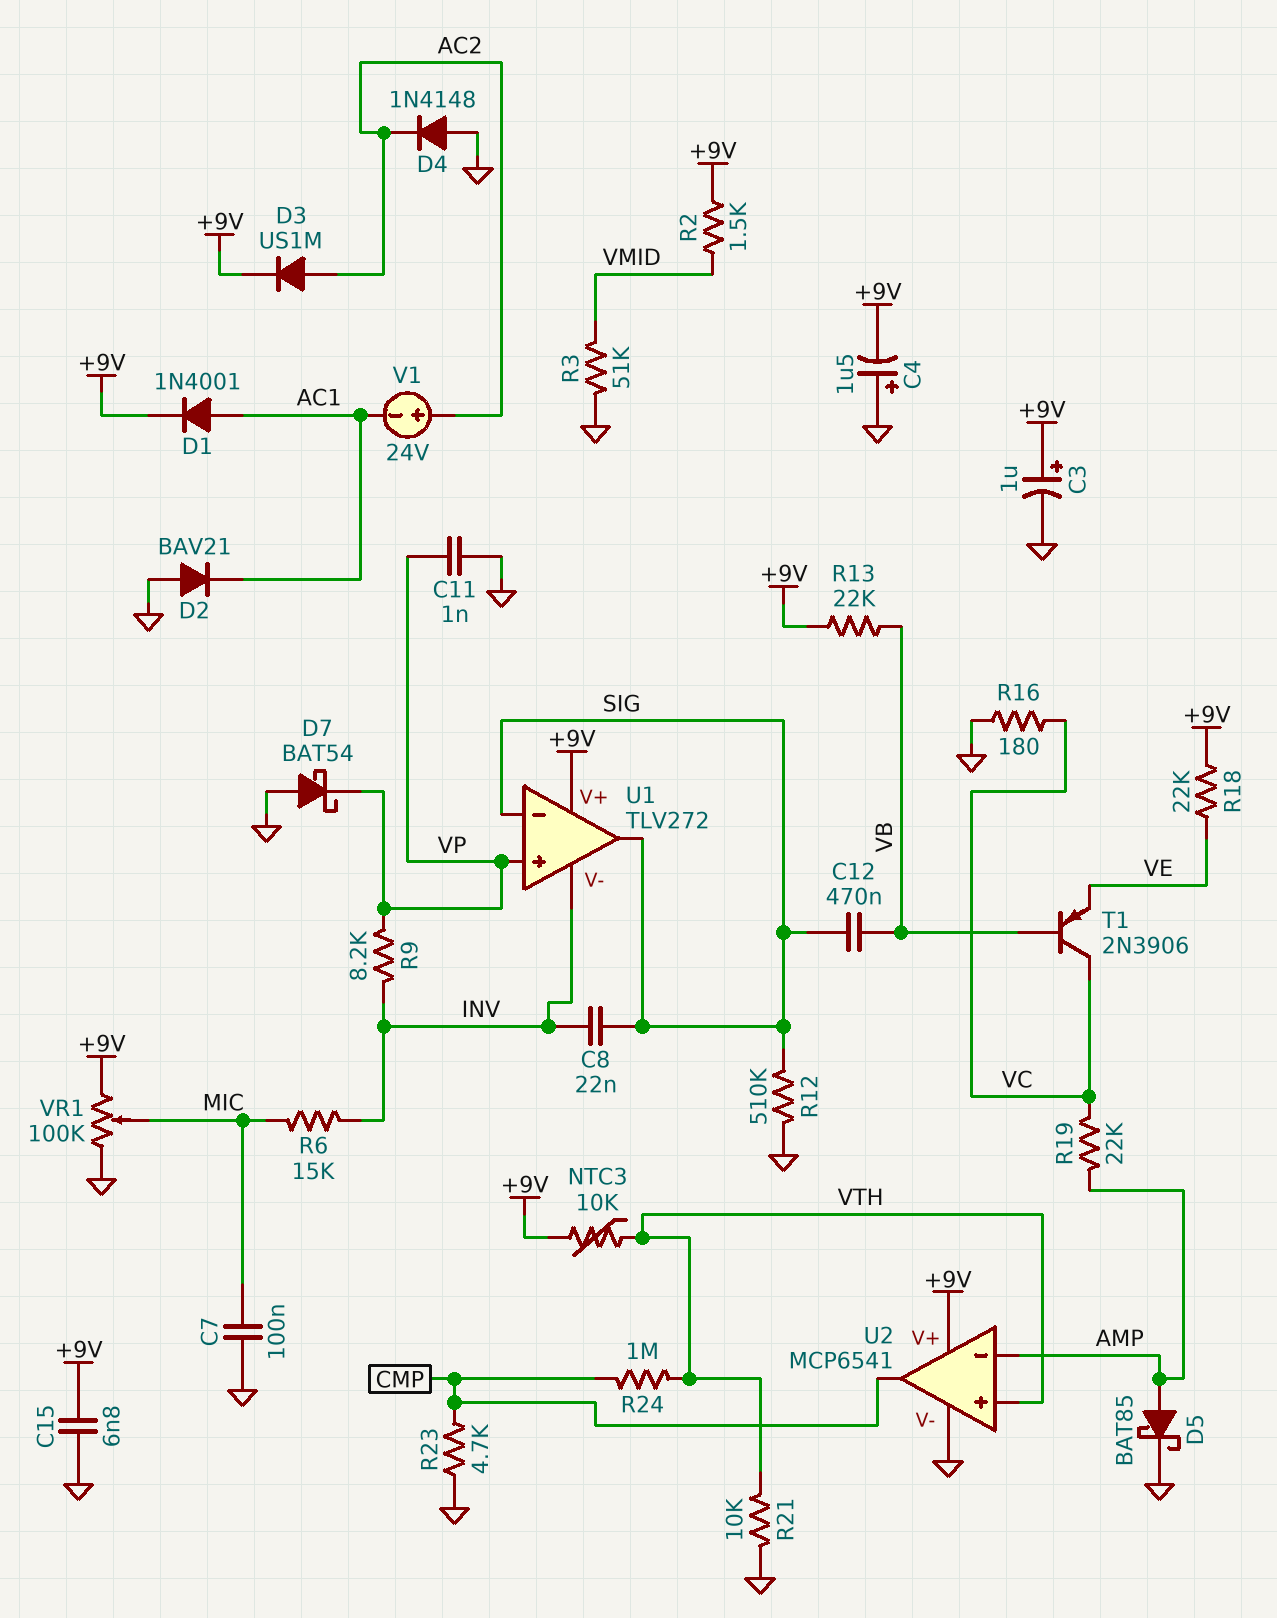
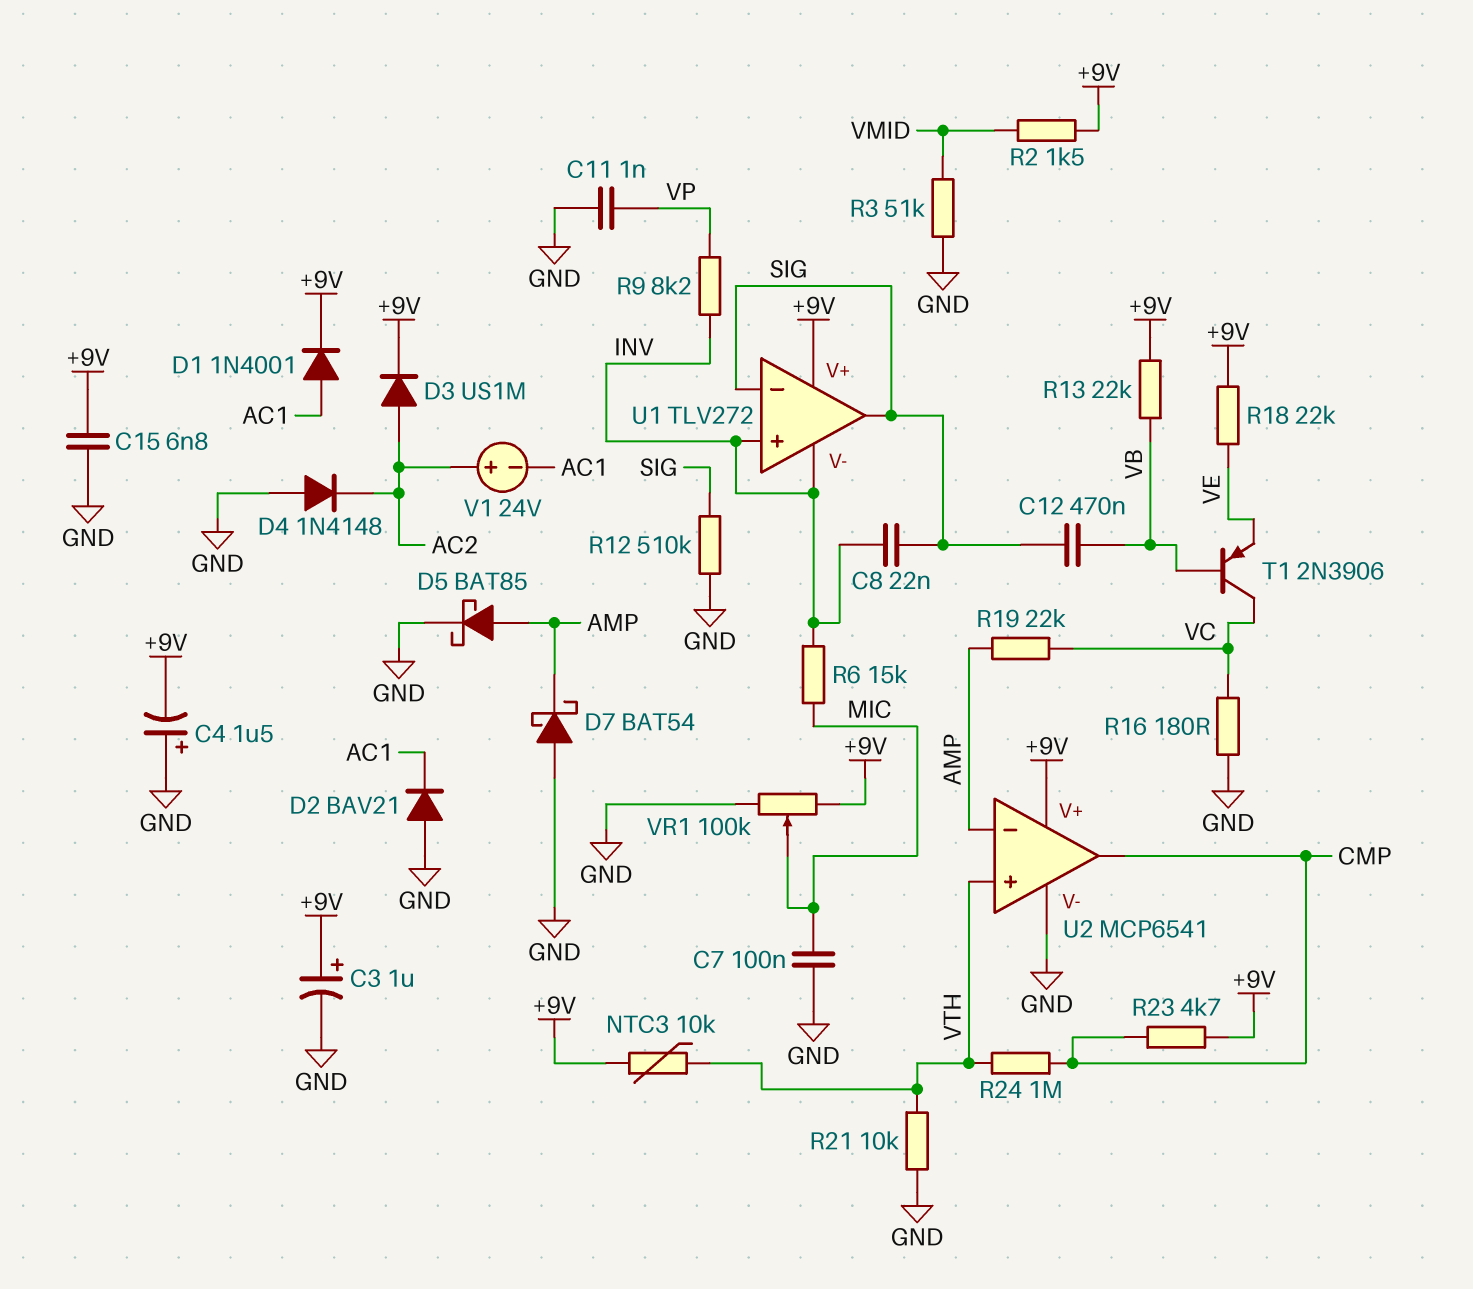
D7: schottky BAT54 (A GND, K VP) -> schottky BAT54 (A GND, K AMP)
R23: 4.7k (CMP, GND) -> 4.7k (+9V, CMP)
U1 pin in+: VP -> INV

